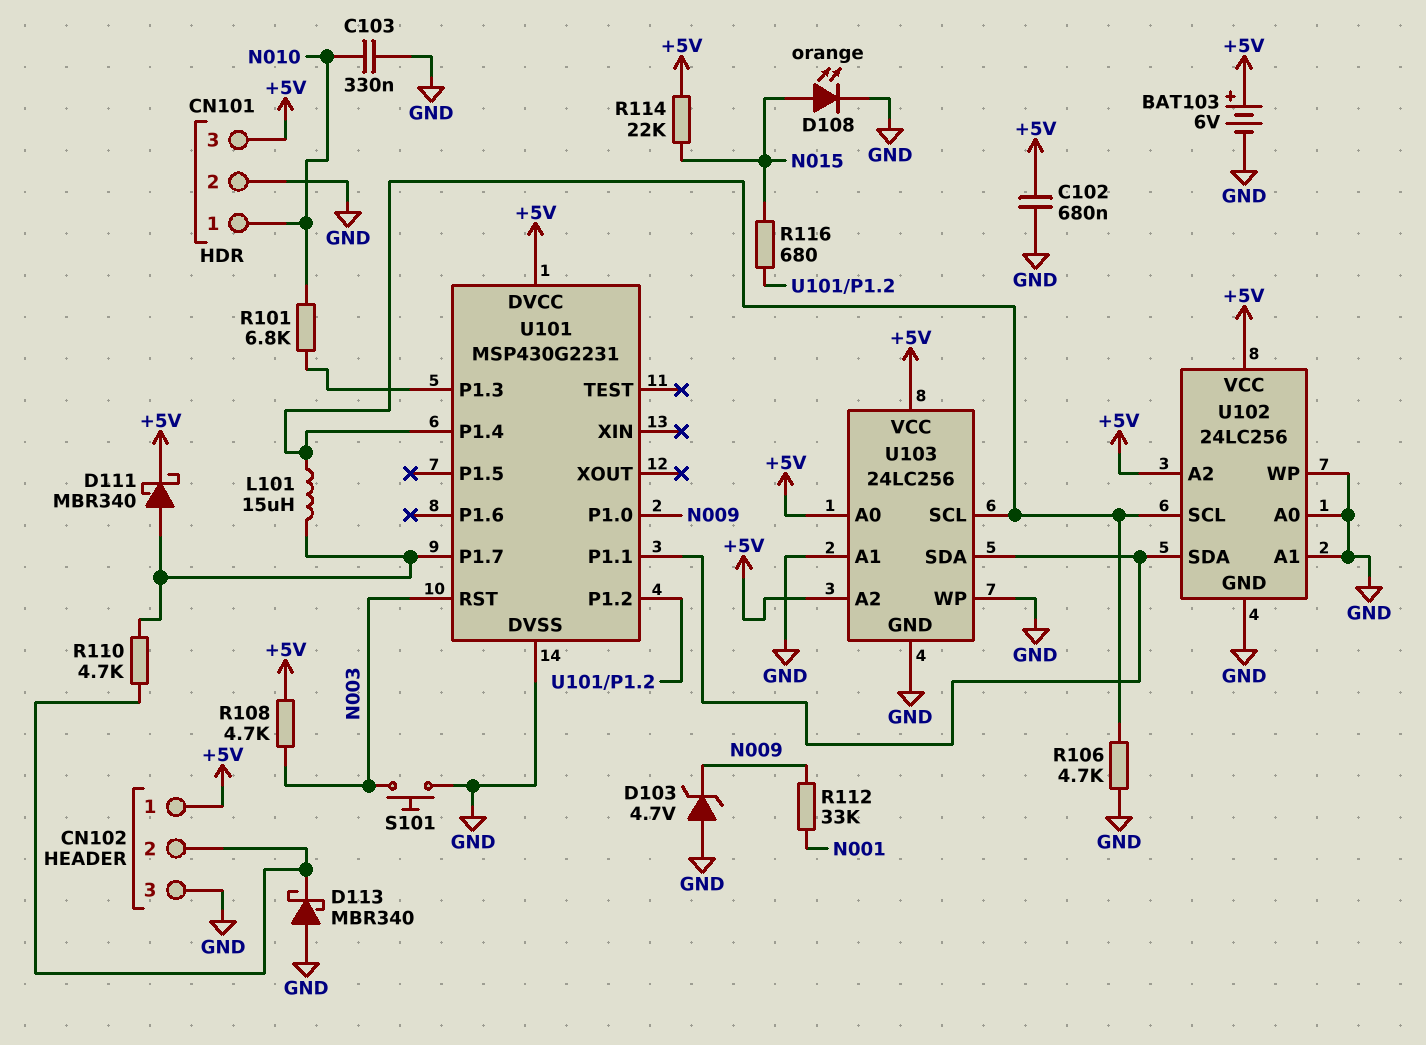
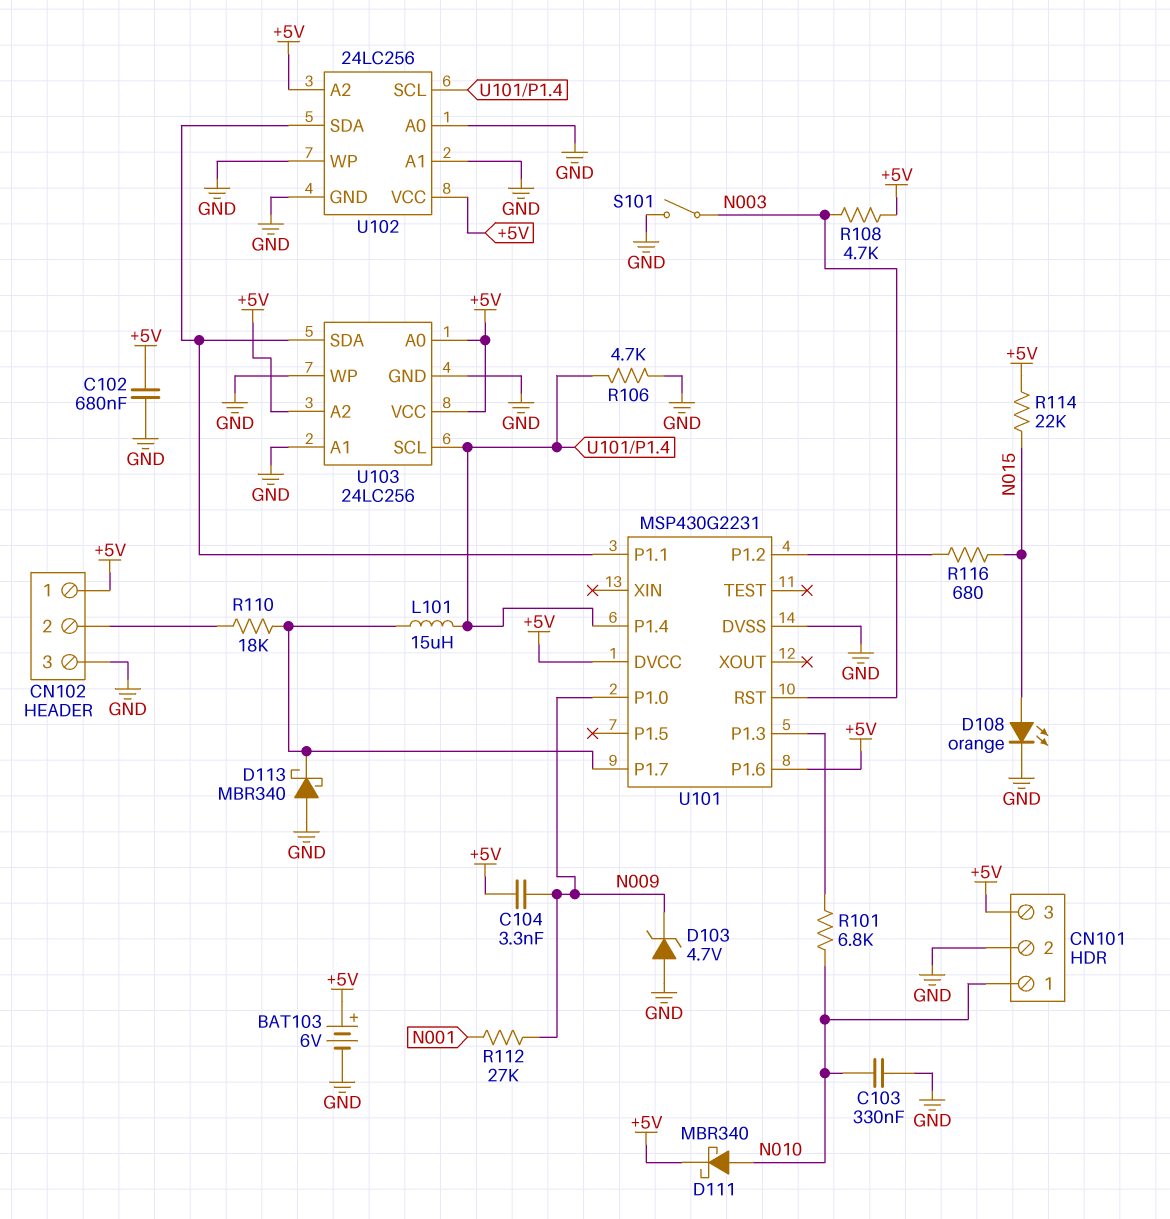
C104: none -> 3.3nF (+5V, N009)
D111: schottky MBR340 (A U101/P1.7, K +5V) -> schottky MBR340 (A N010, K +5V)
D113: schottky MBR340 (A GND, K CN102/2) -> schottky MBR340 (A GND, K U101/P1.7)
R110: 4.7k (CN102/2, U101/P1.7) -> 18k (CN102/2, U101/P1.7)
R112: 33k (N001, N009) -> 27k (N001, N009)
S101: button (GND, N003) -> switch (GND, N003)
U101 pin P1.6: none -> +5V

